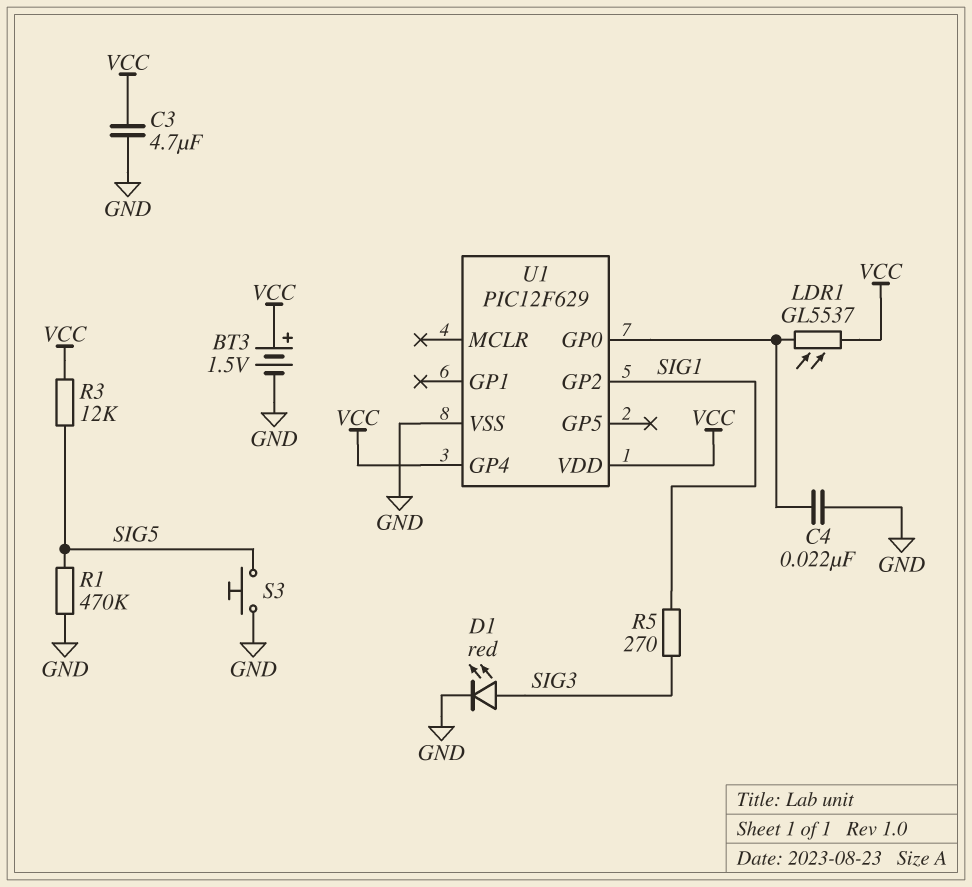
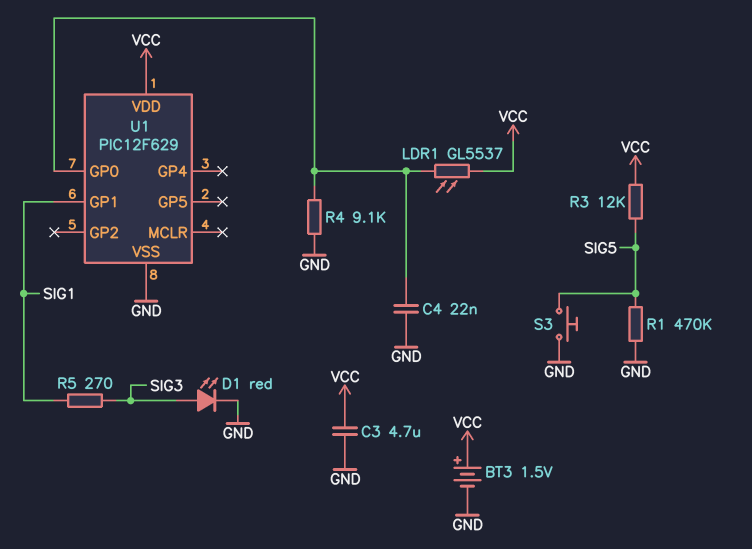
R4: none -> 9.1k (GND, U1/GP0)
U1 pin GP1: none -> SIG1
U1 pin GP2: SIG1 -> none
U1 pin GP4: VCC -> none

